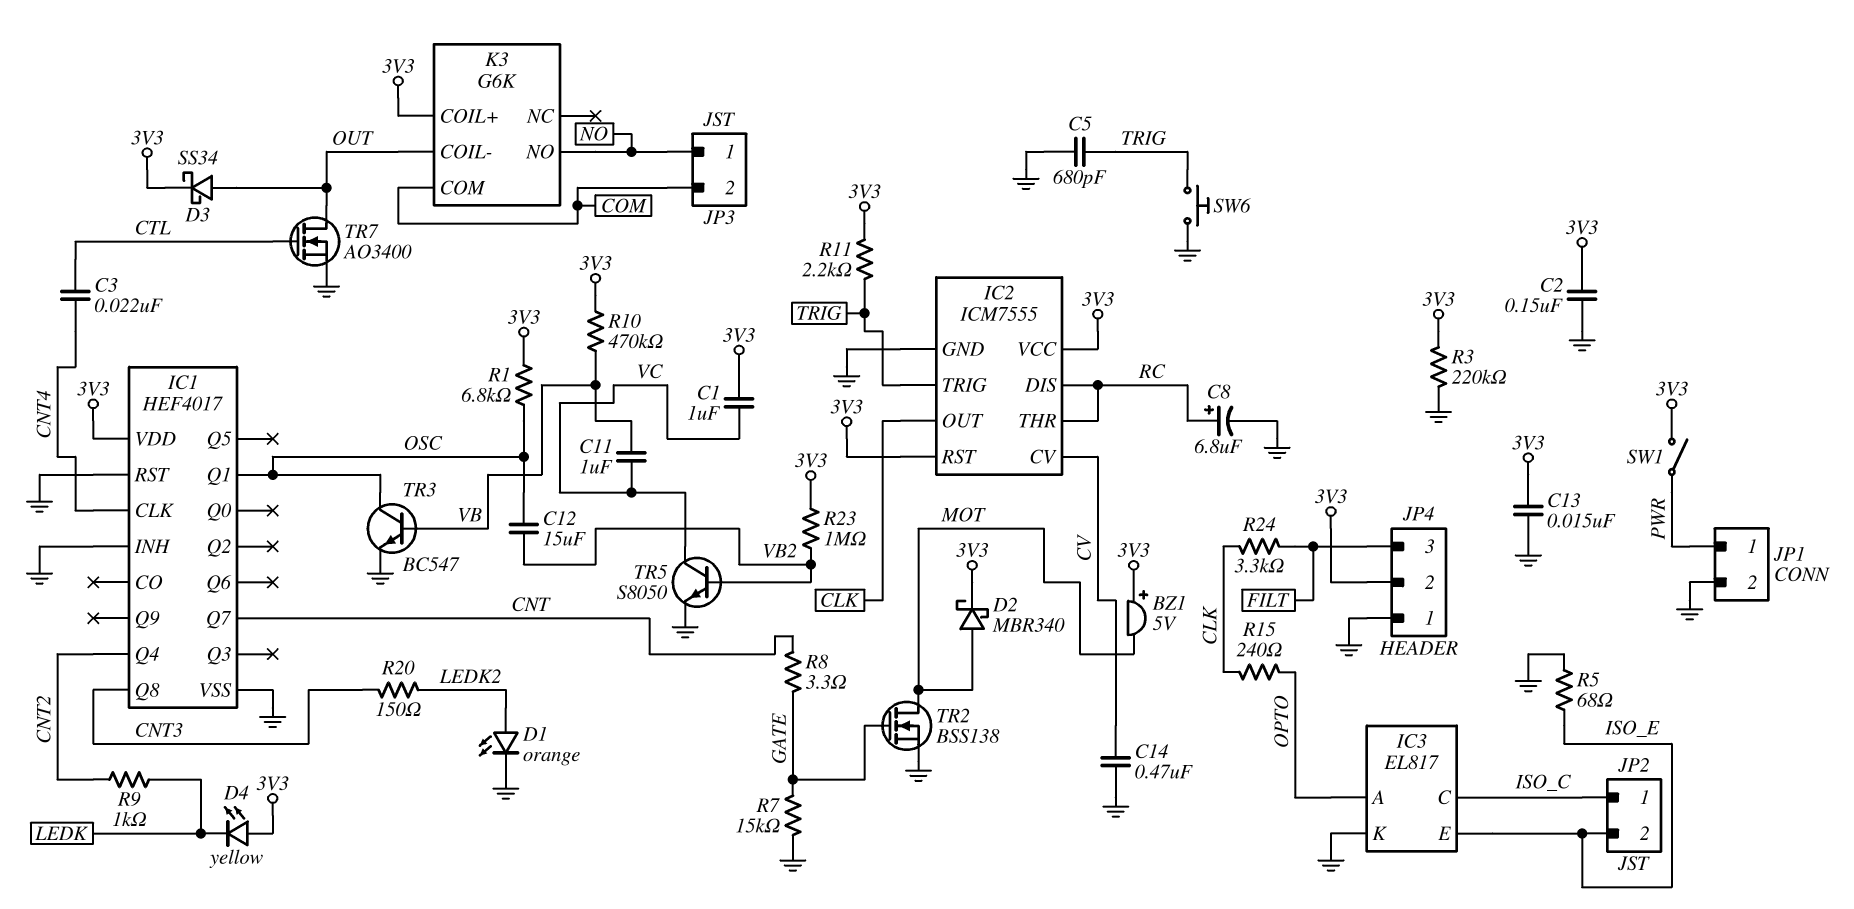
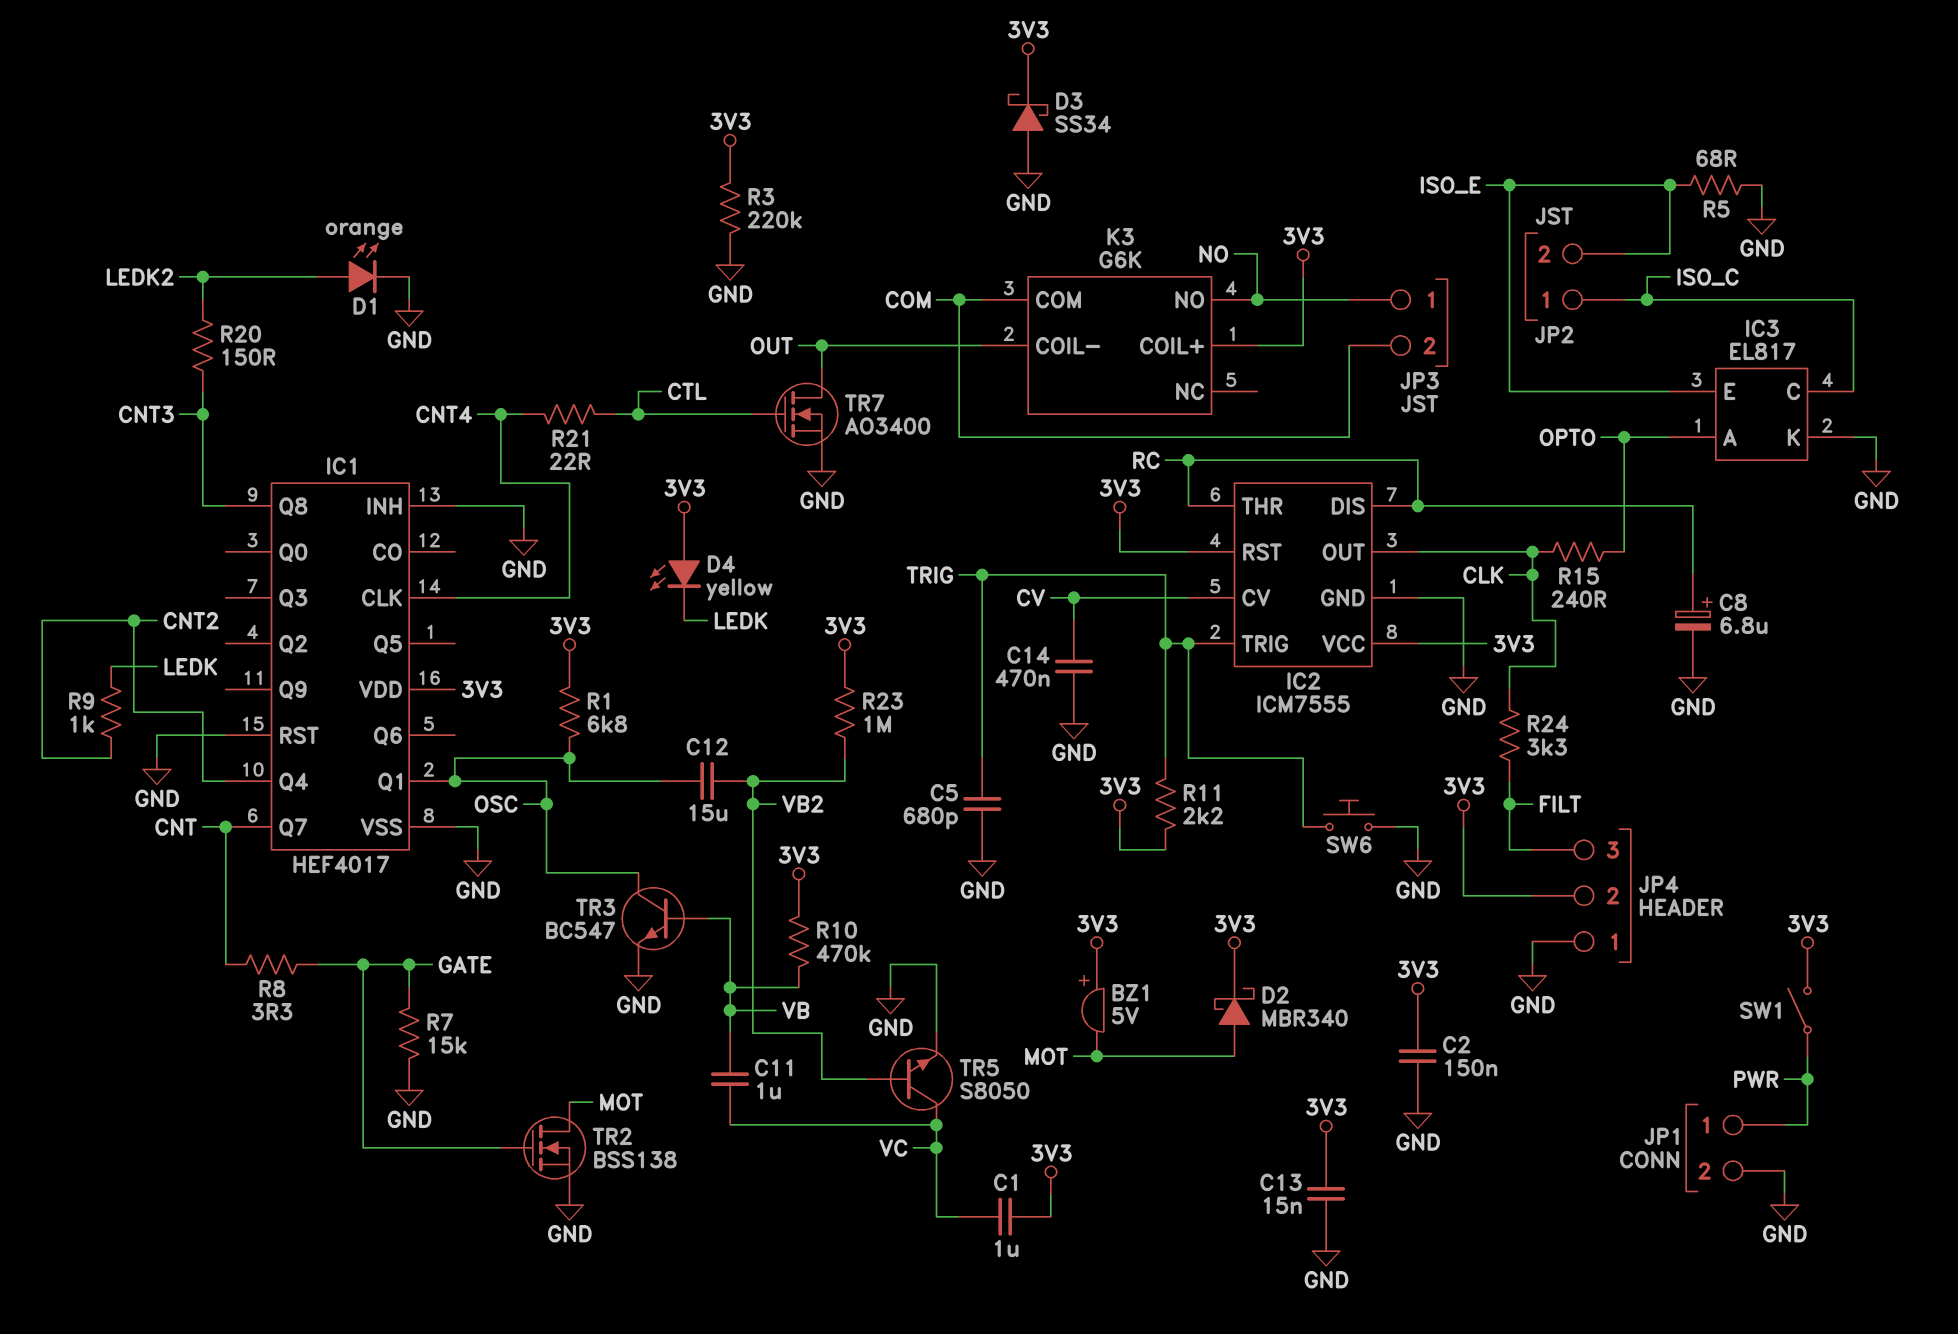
C3: 22nF (CNT4, CTL) -> none
D3: schottky SS34 (A OUT, K 3V3) -> schottky SS34 (A GND, K 3V3)
R21: none -> 22 (CNT4, CTL)

